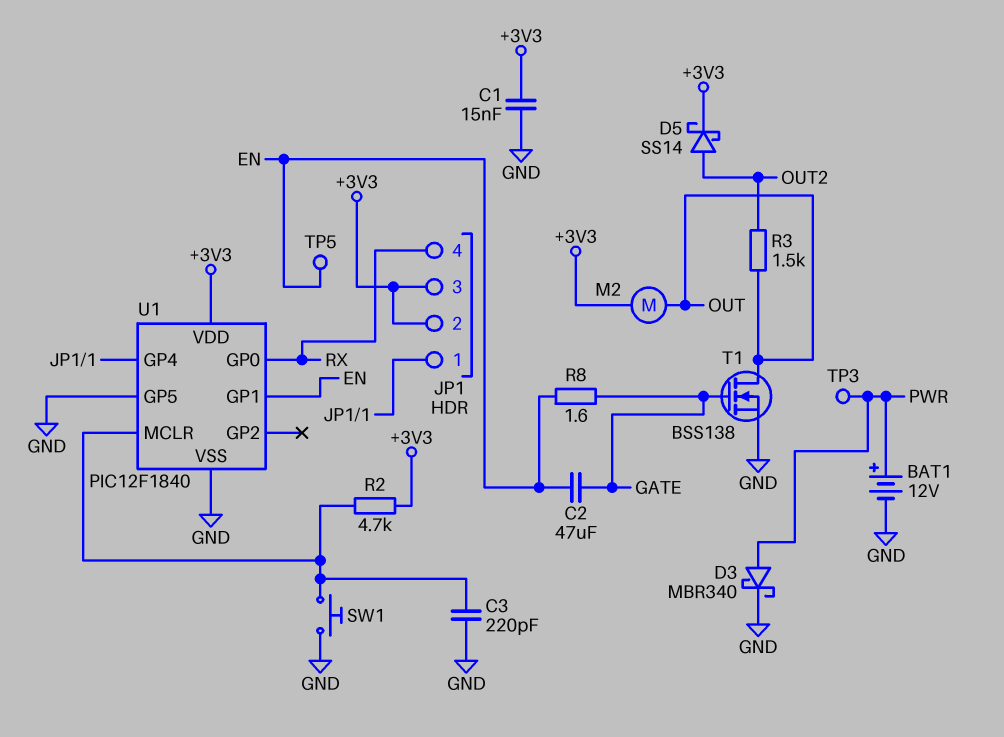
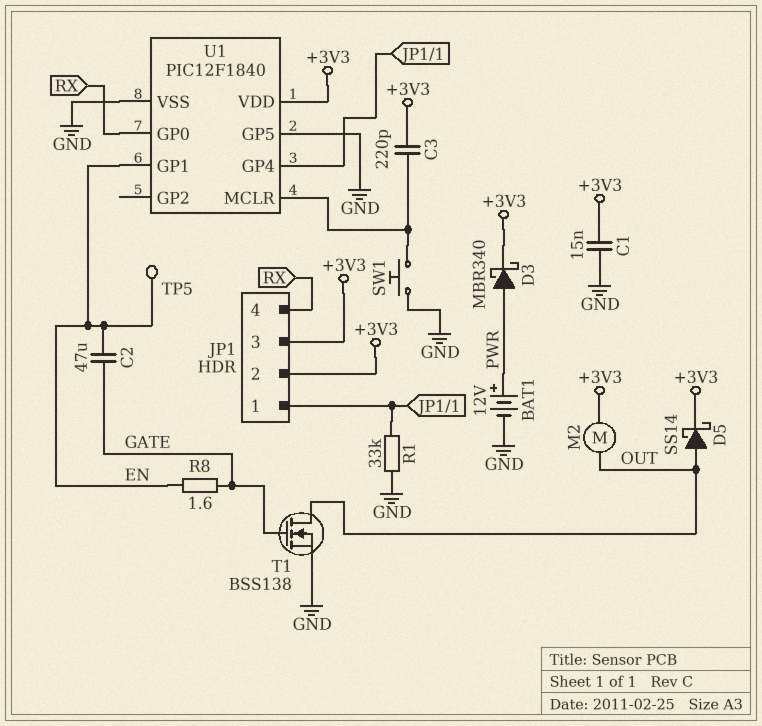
C3: 220pF (GND, U1/MCLR) -> 220pF (+3V3, U1/MCLR)
D3: schottky MBR340 (A PWR, K GND) -> schottky MBR340 (A PWR, K +3V3)
D5: schottky SS14 (A OUT2, K +3V3) -> schottky SS14 (A OUT, K +3V3)
R1: none -> 33k (GND, JP1/1)
R2: 4.7k (+3V3, U1/MCLR) -> none
R3: 1.5k (OUT, OUT2) -> none
TP3: test point (PWR) -> none

